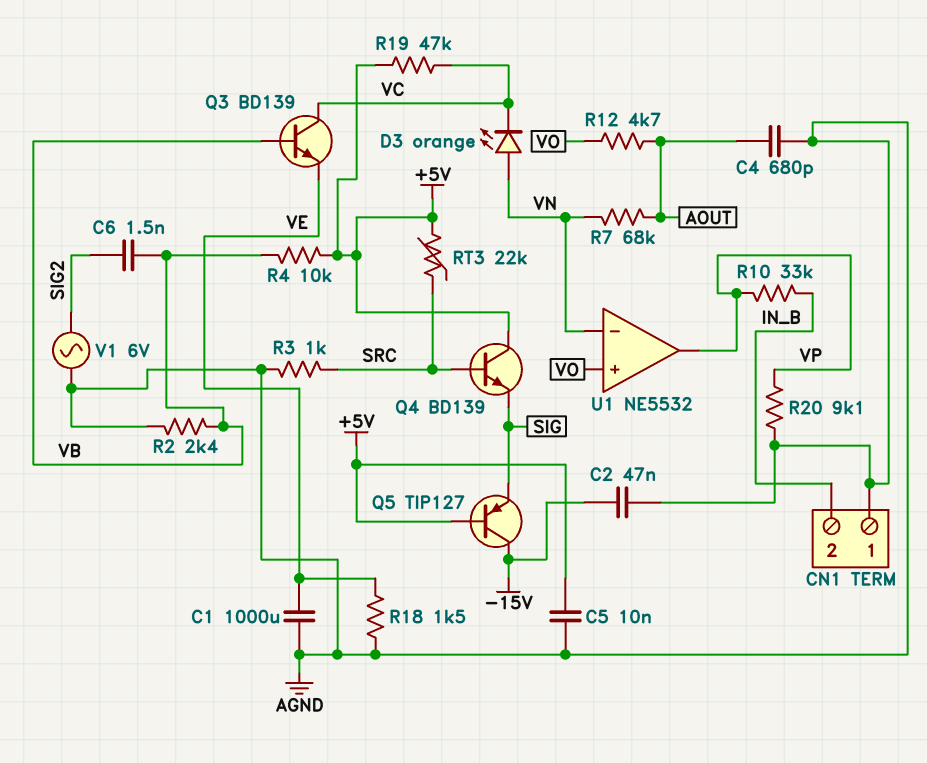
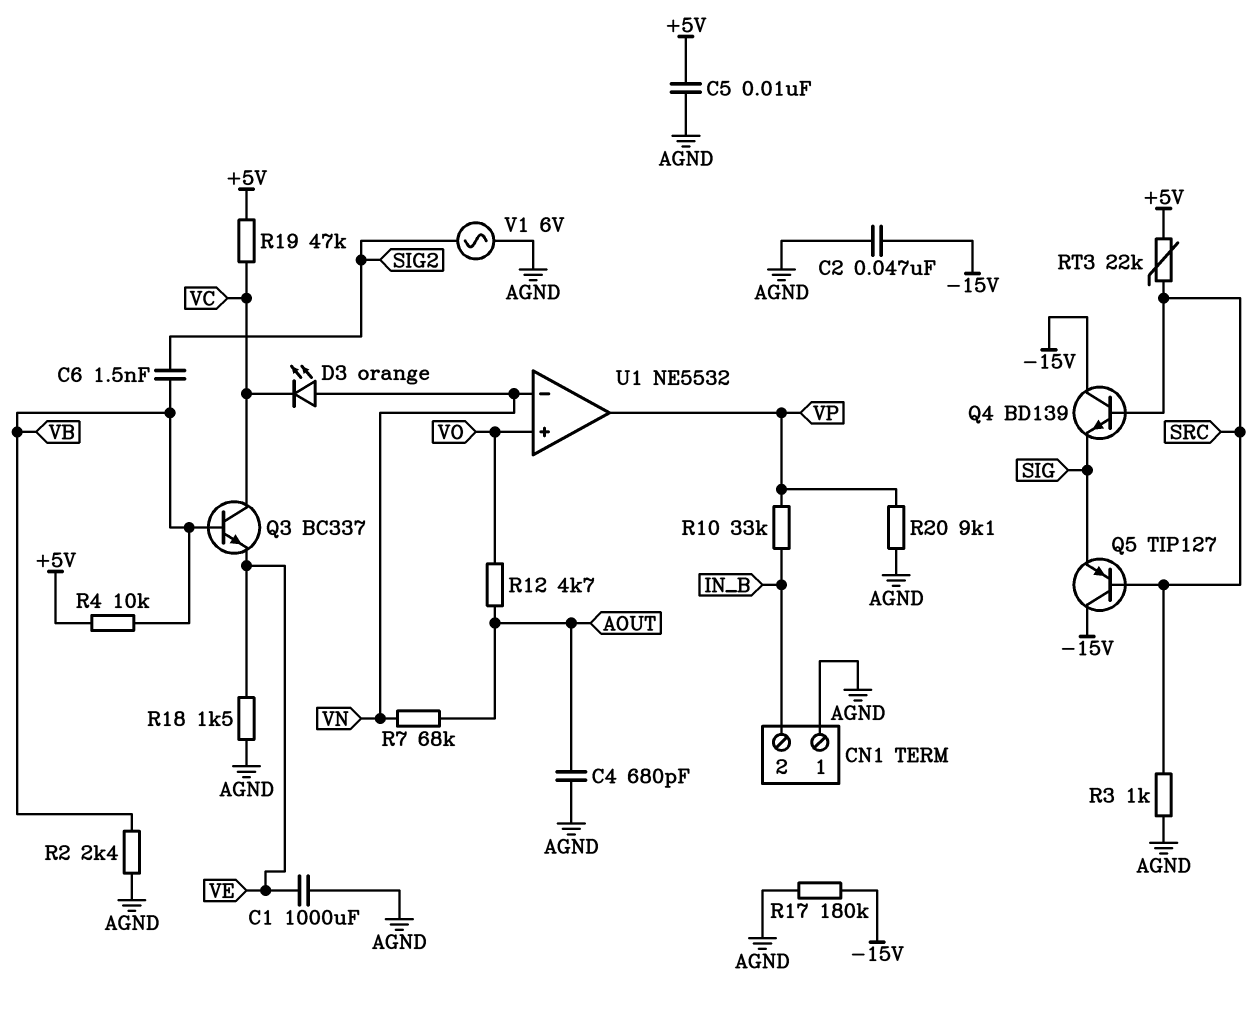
Q3: NPN BD139 (B VB, C VC, E VE) -> NPN BC337 (B VB, C VC, E VE)
Q4: NPN BD139 (B SRC, C +5V, E SIG) -> NPN BD139 (B SRC, C -15V, E SIG)
Q5: PNP TIP127 (B +5V, C -15V, E SIG) -> PNP TIP127 (B SRC, C -15V, E SIG)
R17: none -> 180k (-15V, AGND)

